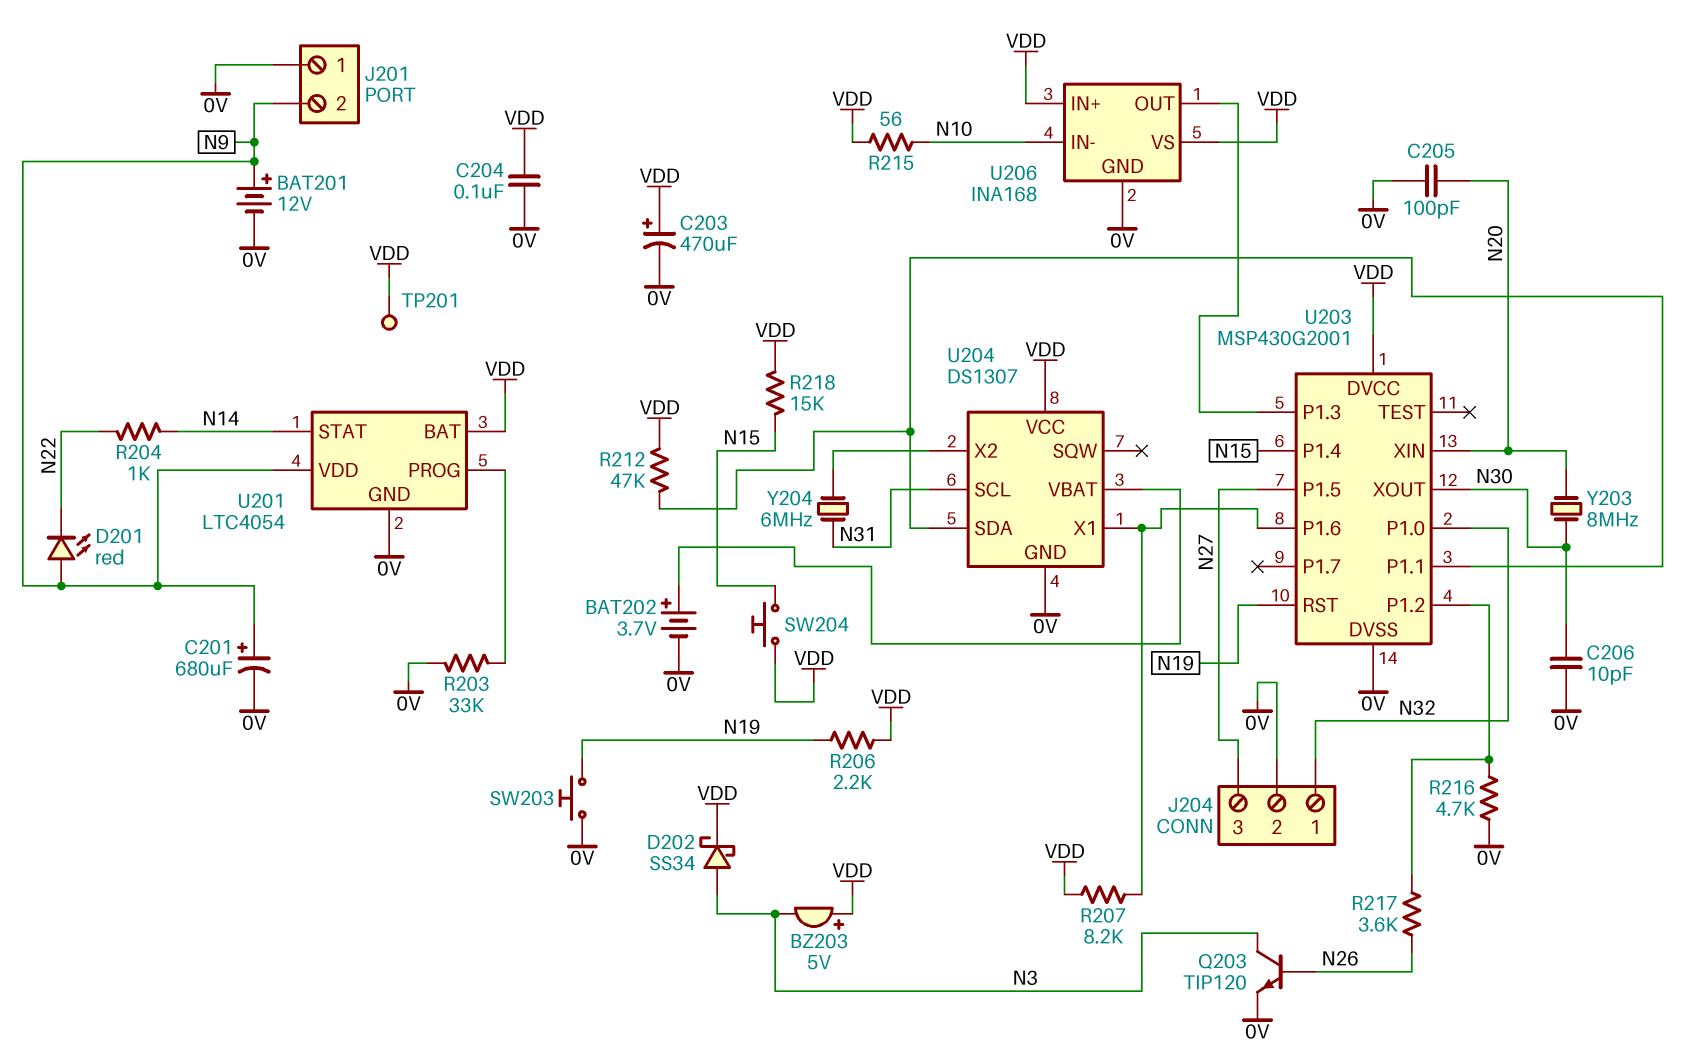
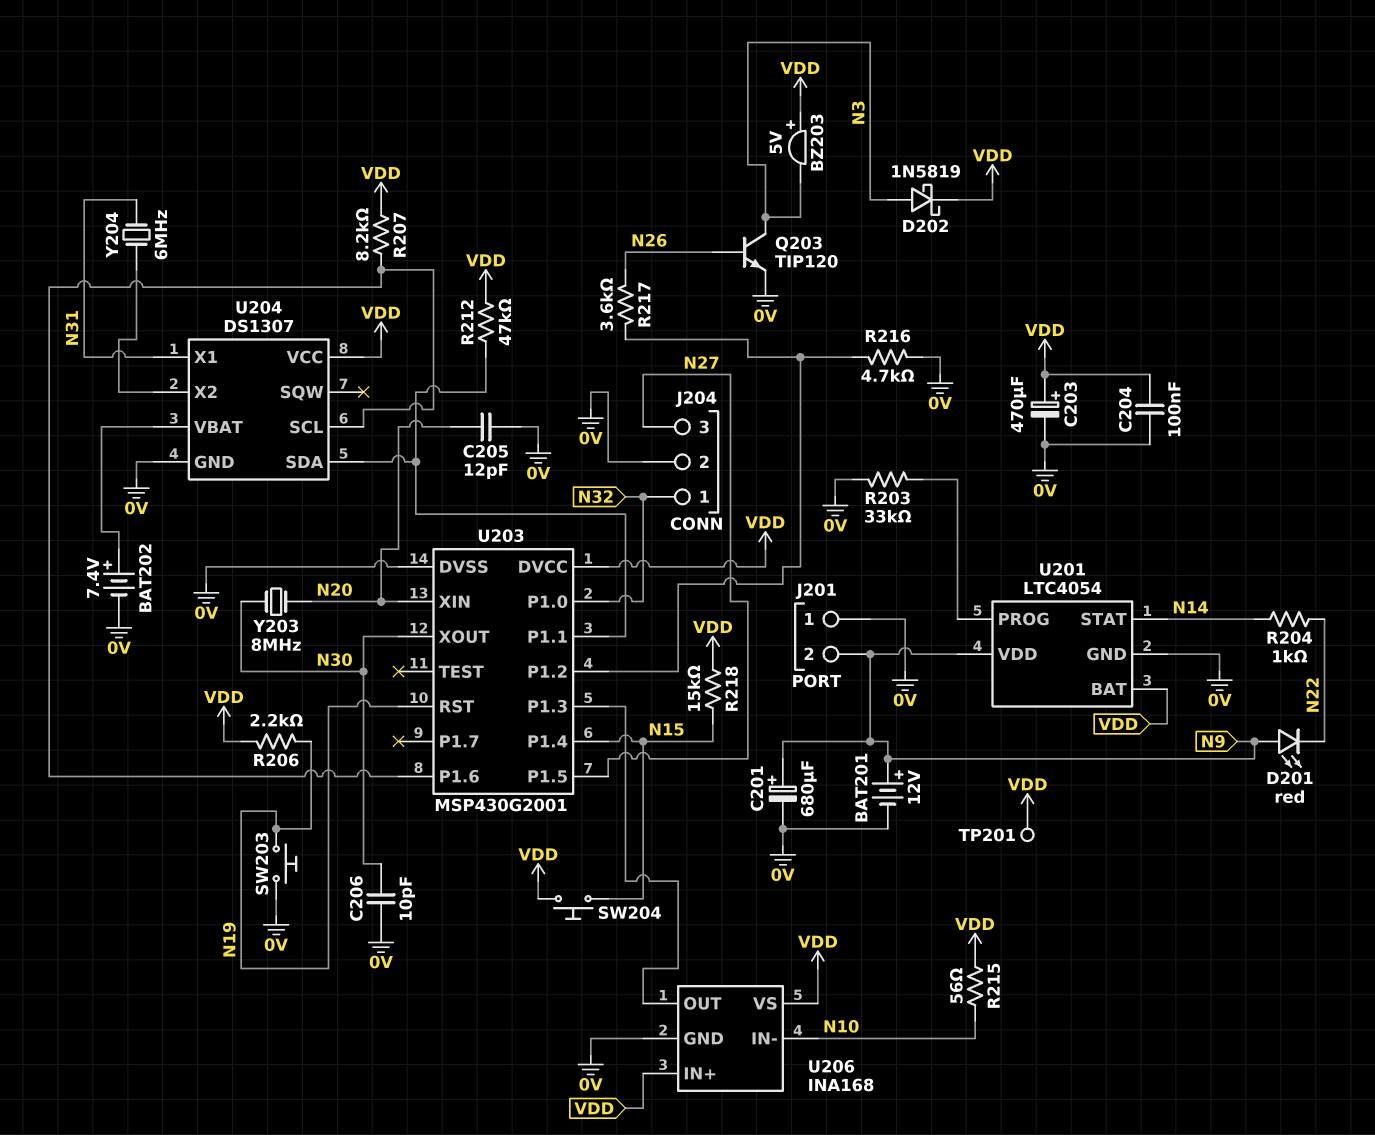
BAT202: 3.7V (plus U204/VBAT, minus 0V) -> 7.4V (plus U204/VBAT, minus 0V)
C205: 100pF (0V, N20) -> 12pF (0V, N20)
D202: schottky SS34 (A N3, K VDD) -> schottky 1N5819 (A N3, K VDD)
U204 pin SCL: N31 -> U203/P1.6
U204 pin X1: U203/P1.6 -> N31

